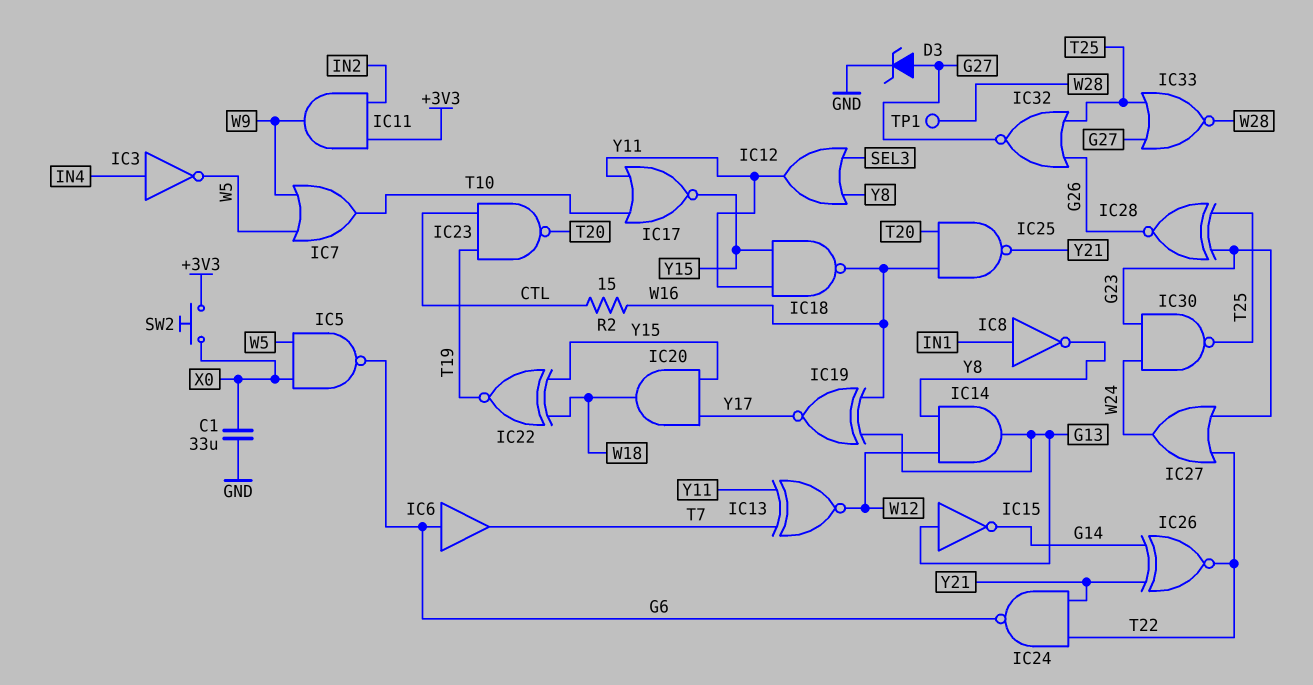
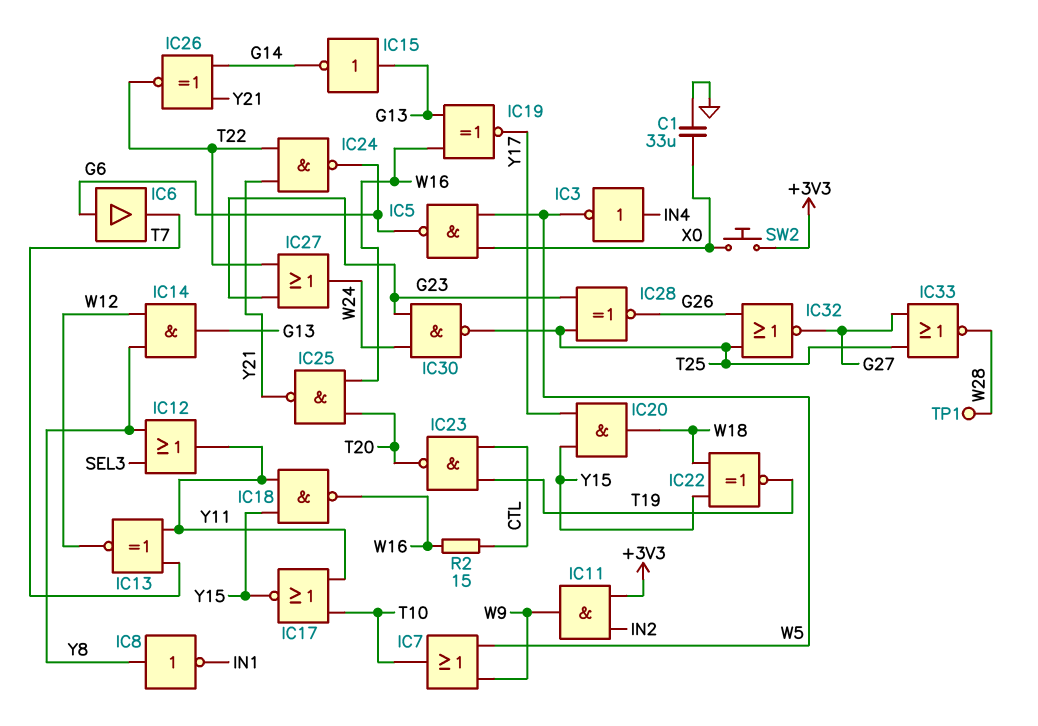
D3: zener (A G27, K GND) -> none
IC8: NOT (in IN1, out Y8) -> NOT (in Y8, out IN1)

